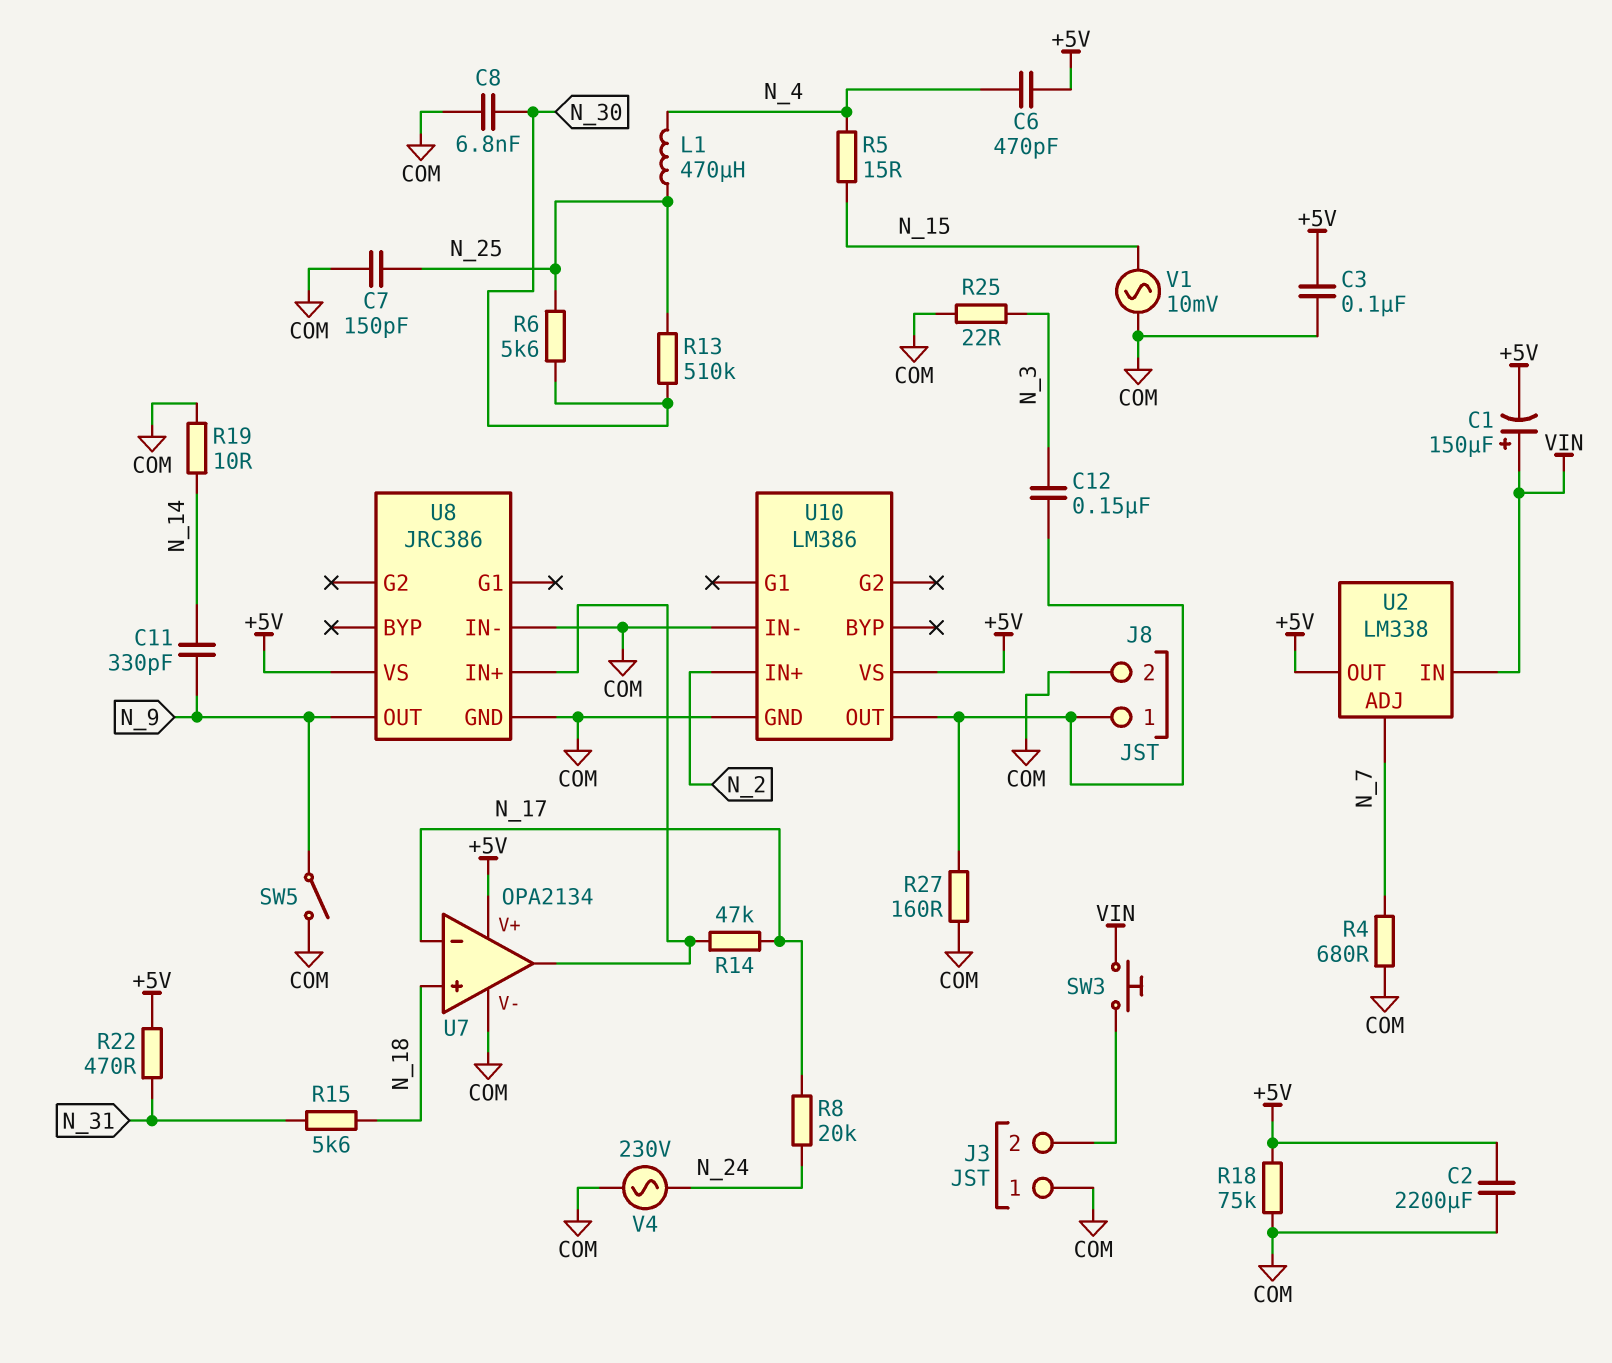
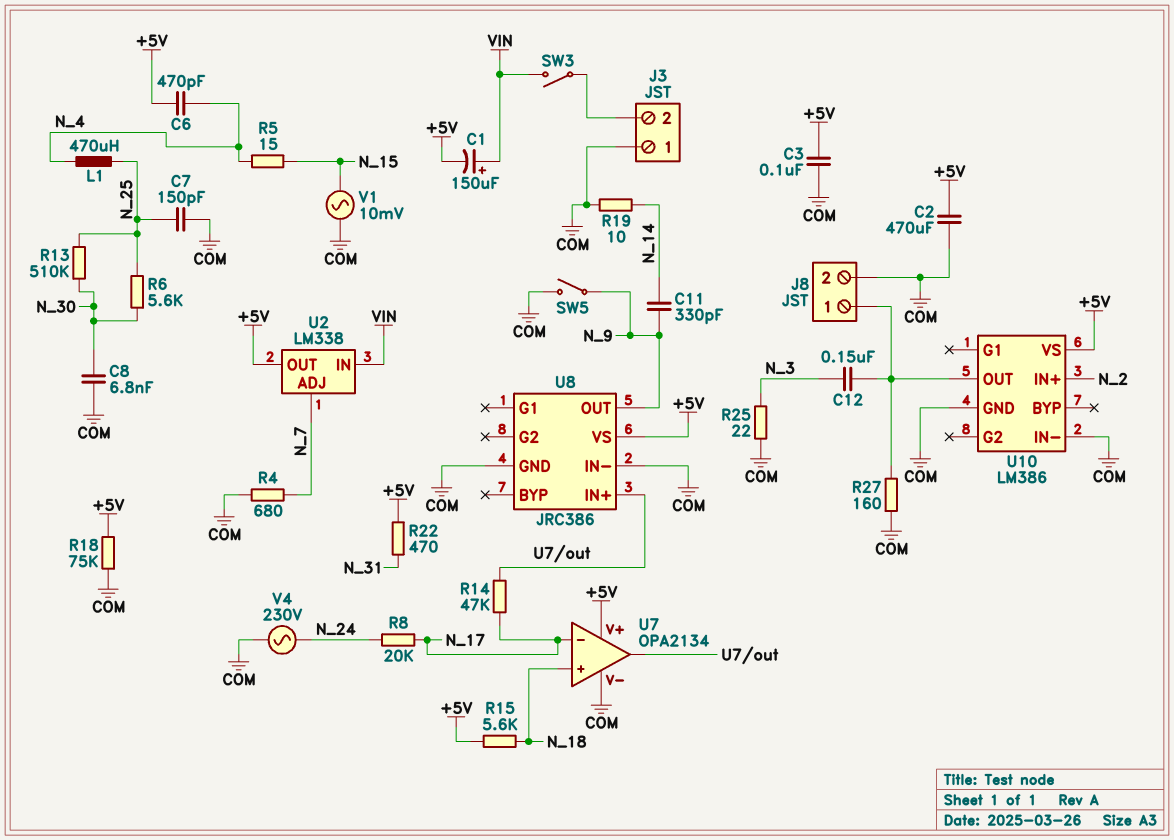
C2: 2200uF (+5V, COM) -> 470uF (+5V, COM)
R15: 5.6k (N_18, N_31) -> 5.6k (+5V, N_18)
SW3: button (J3/2, VIN) -> switch (J3/2, VIN)

